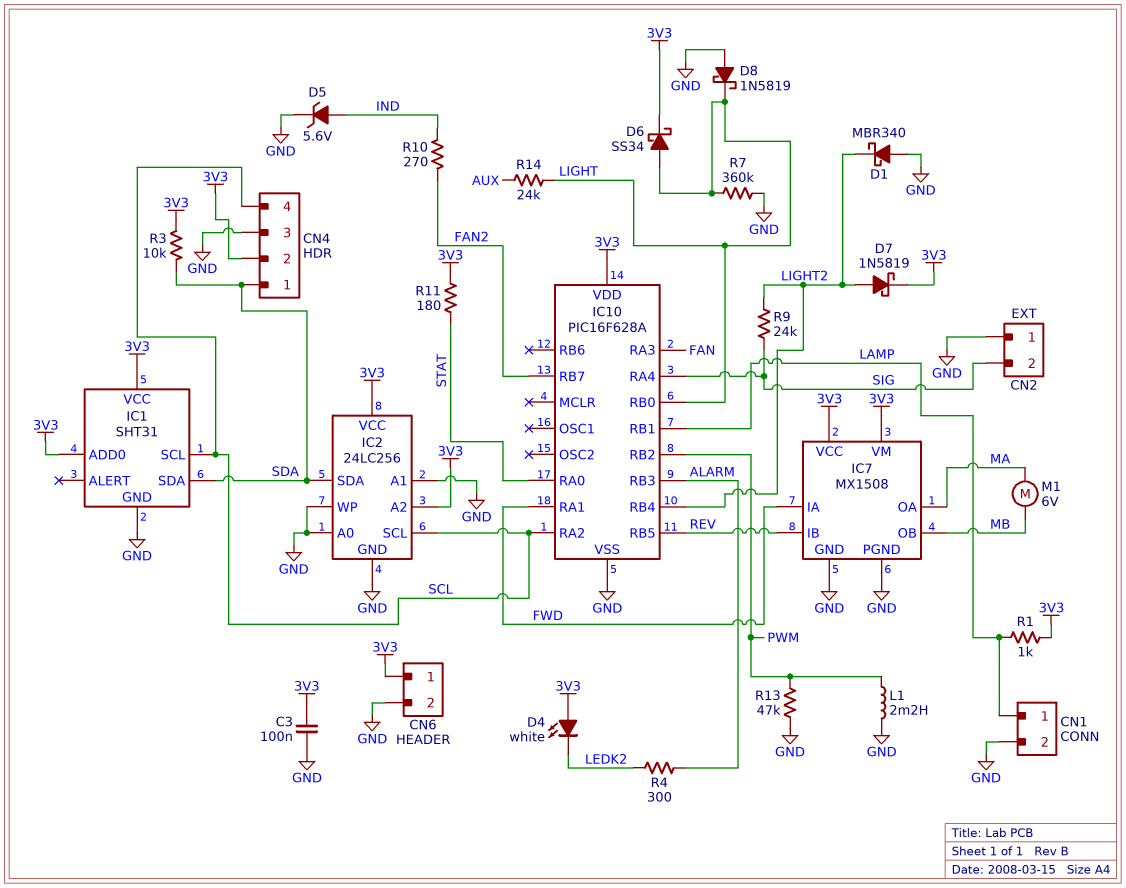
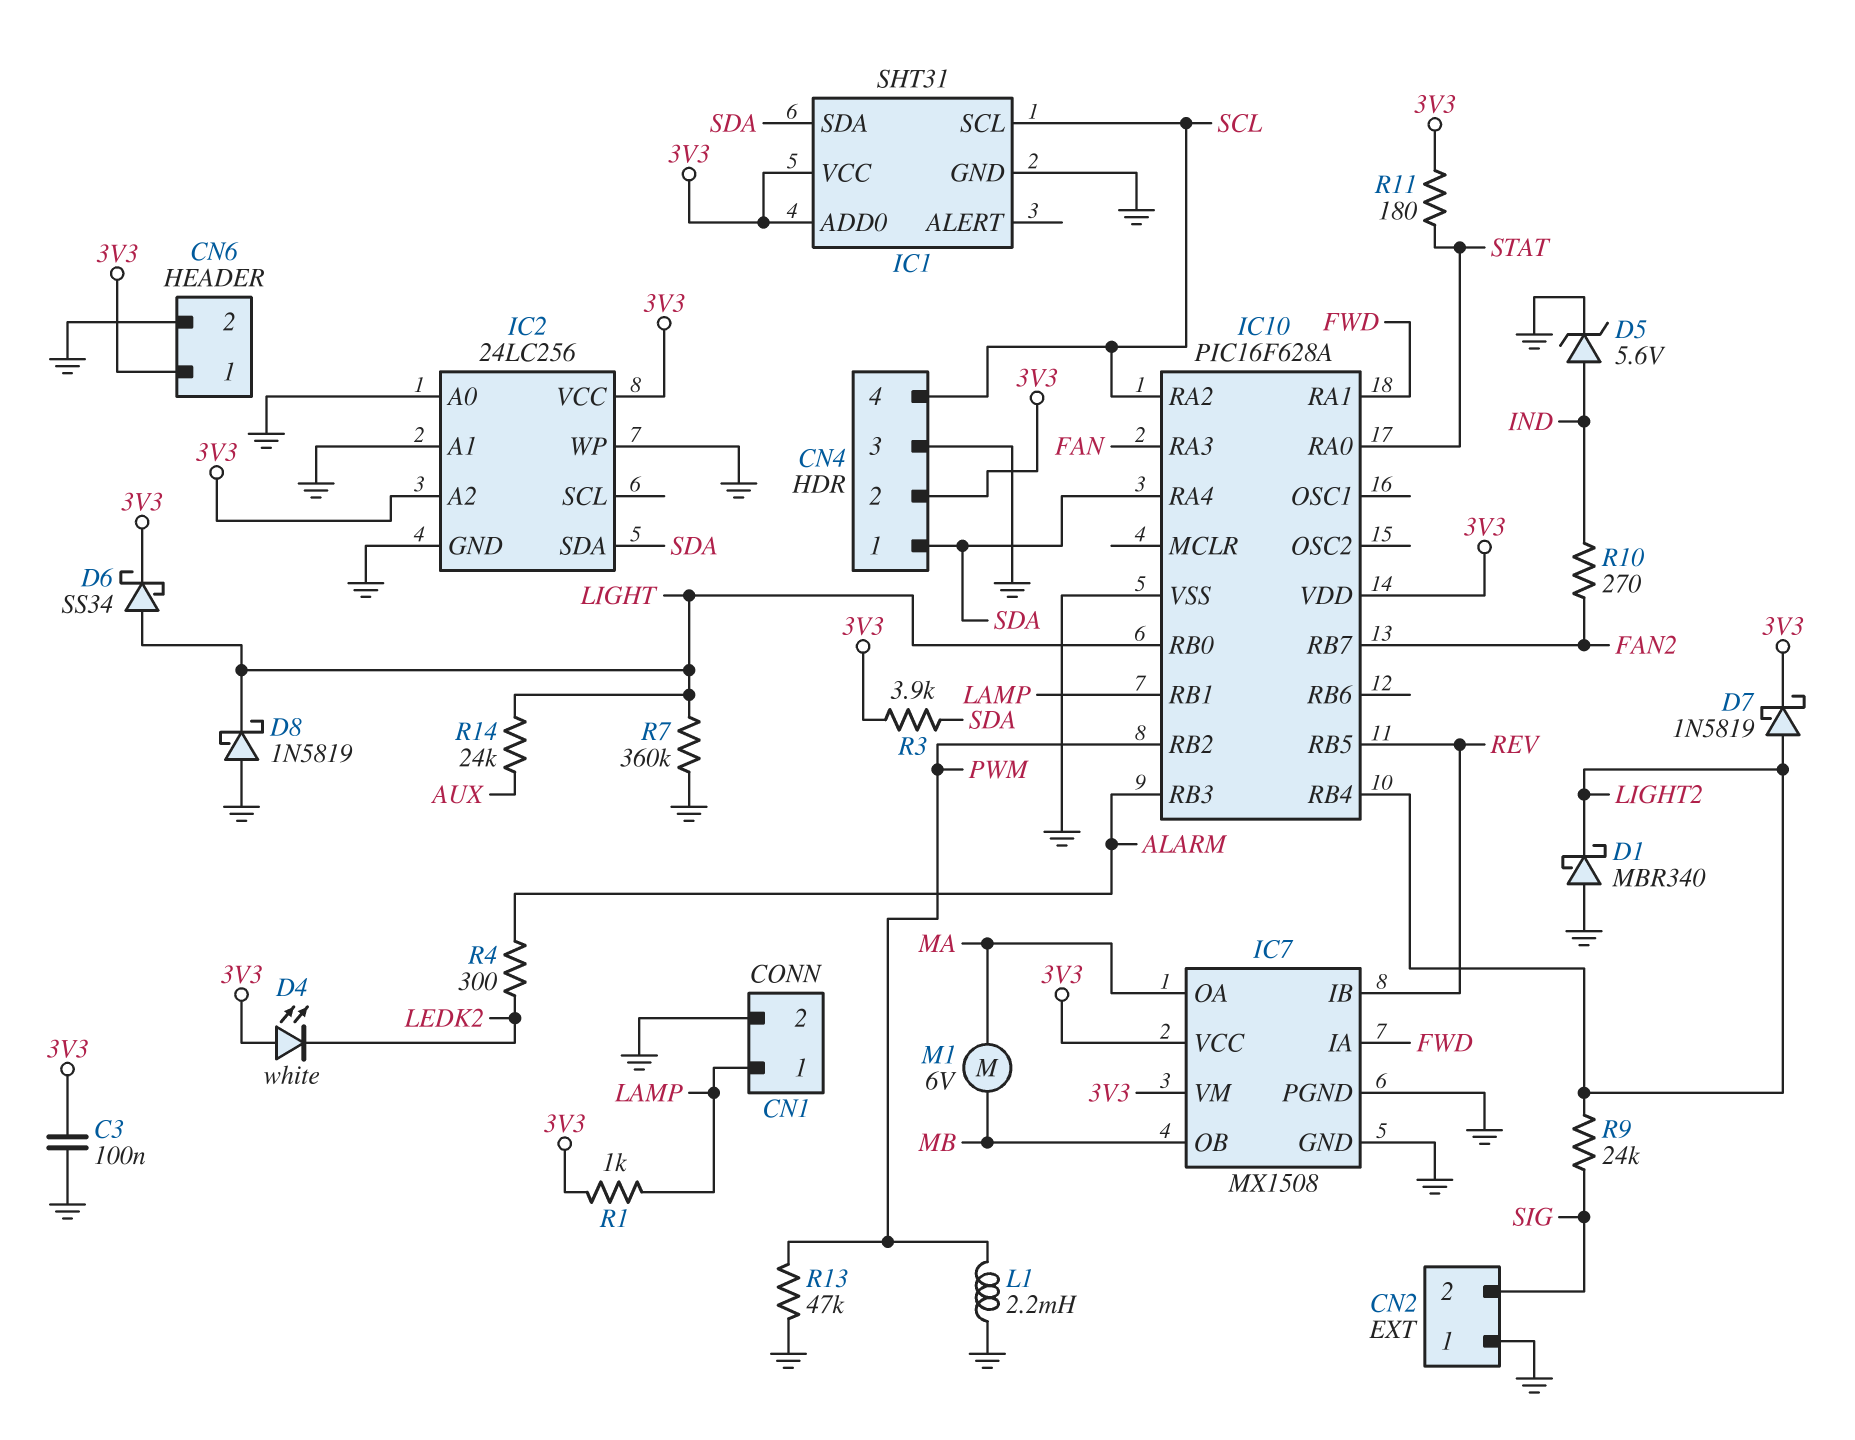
IC2 pin SCL: SCL -> none
IC10 pin RA4: SIG -> SDA
R3: 10k (3V3, SDA) -> 3.9k (3V3, SDA)

